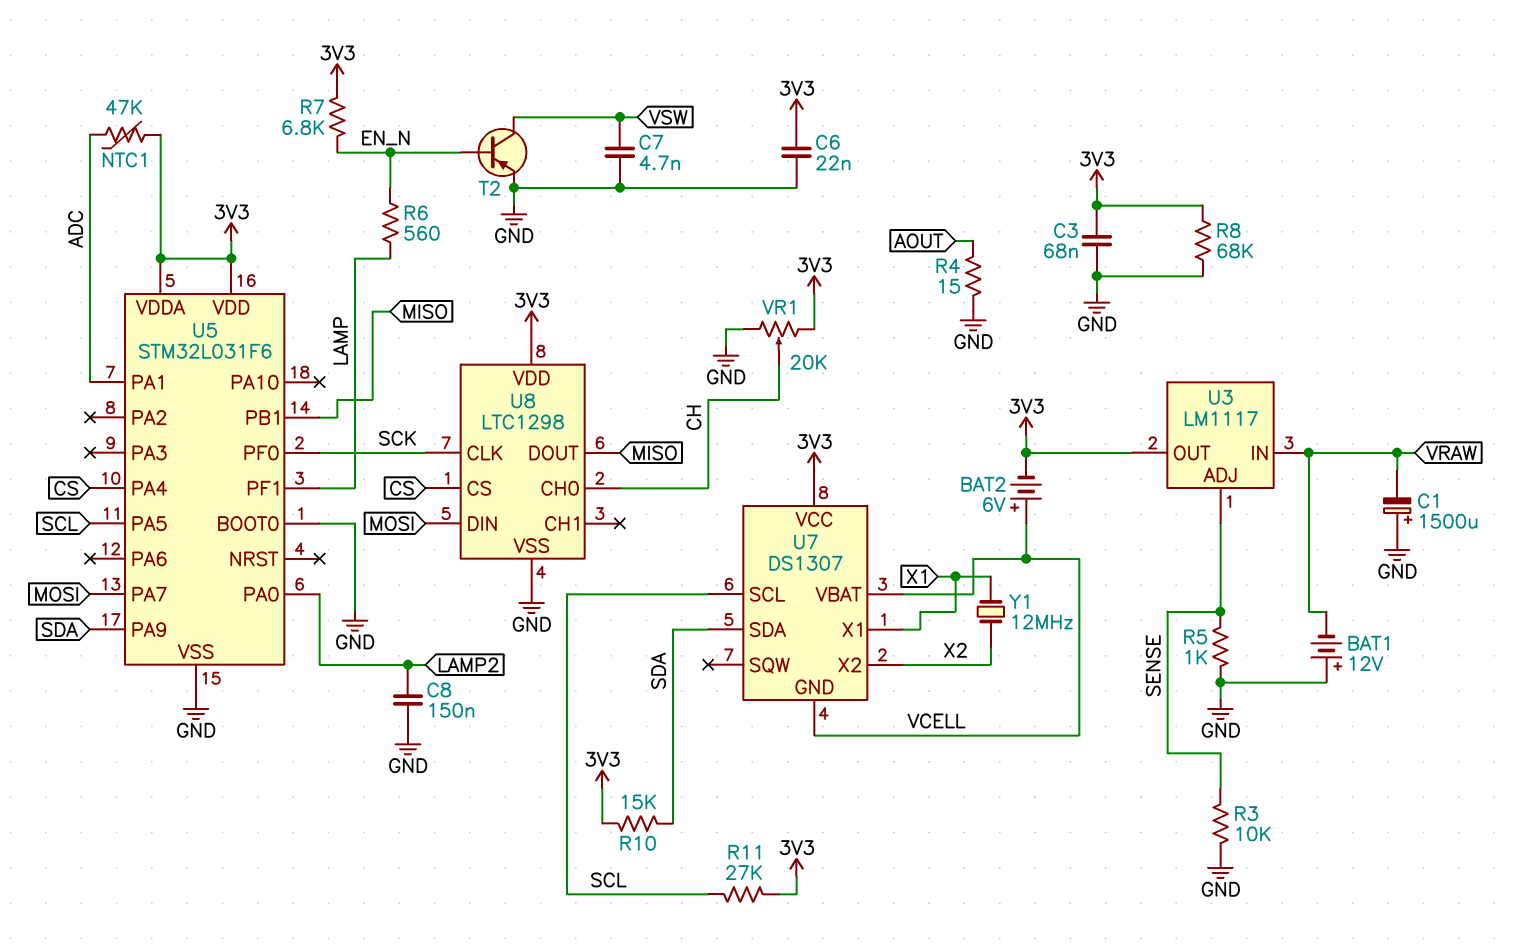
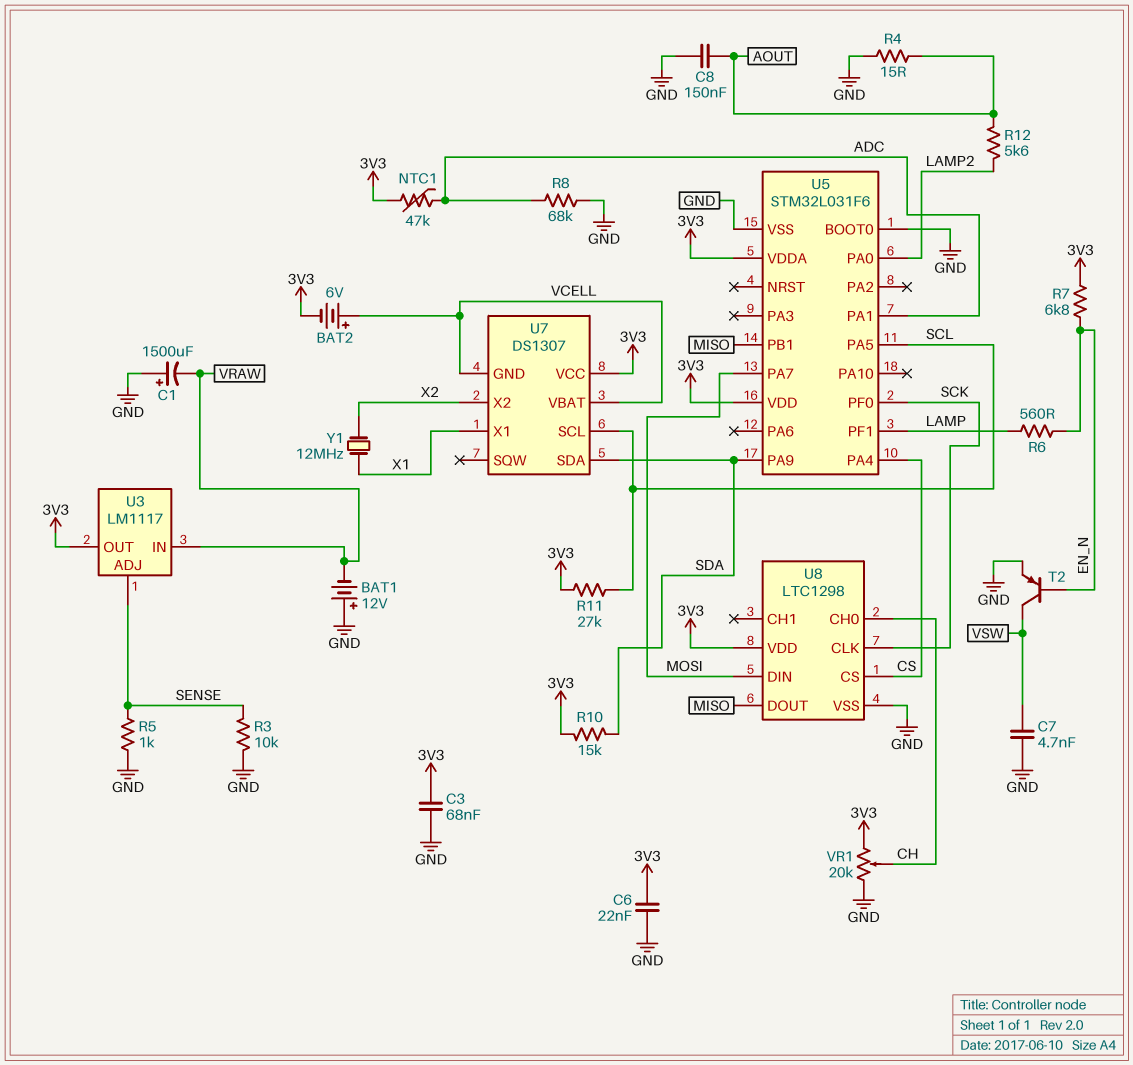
C8: 150nF (GND, LAMP2) -> 150nF (AOUT, GND)
R8: 68k (3V3, GND) -> 68k (ADC, GND)
R12: none -> 5.6k (AOUT, LAMP2)

